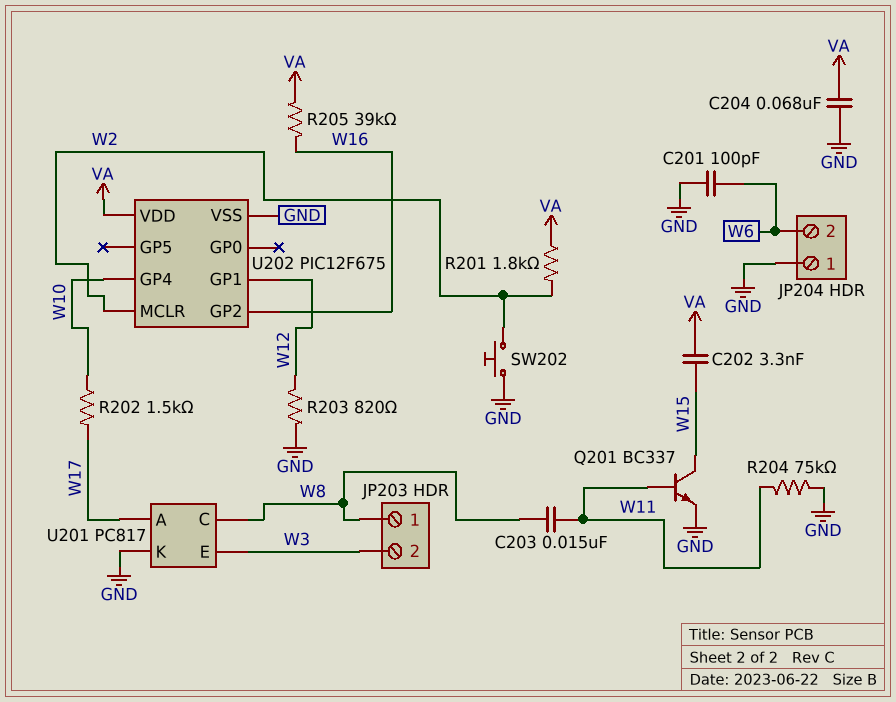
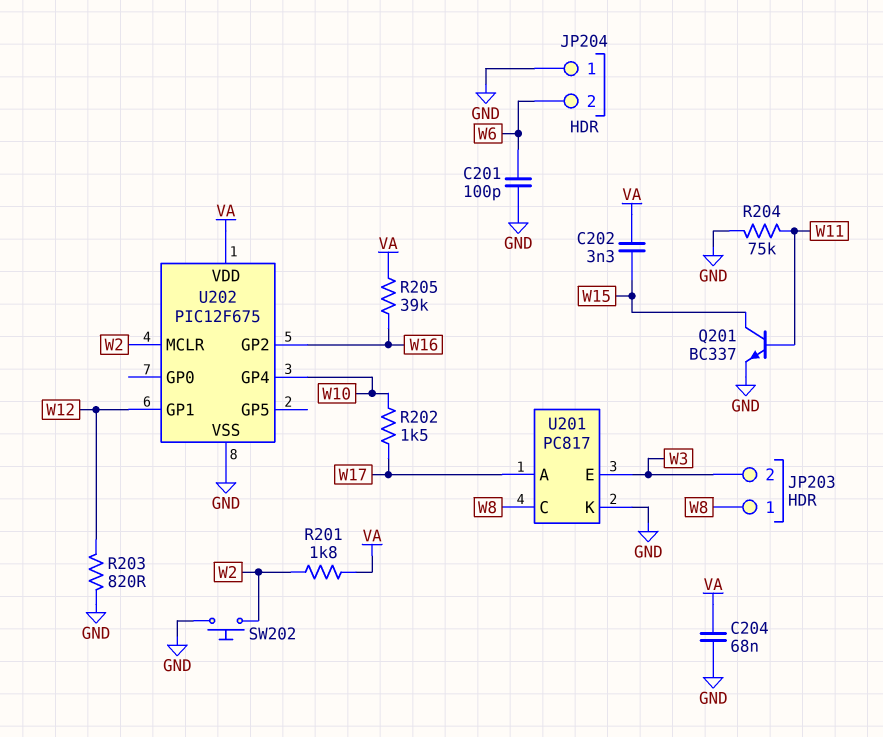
C203: 15nF (W8, W11) -> none

